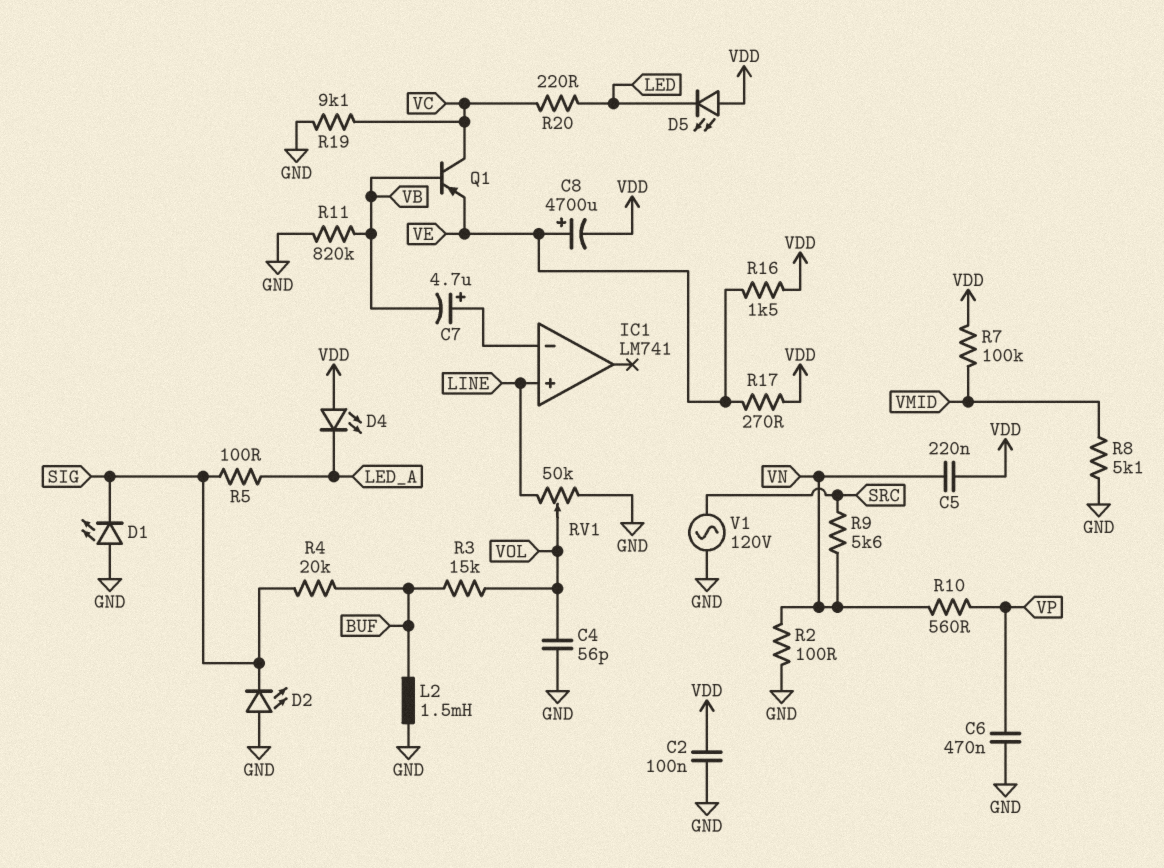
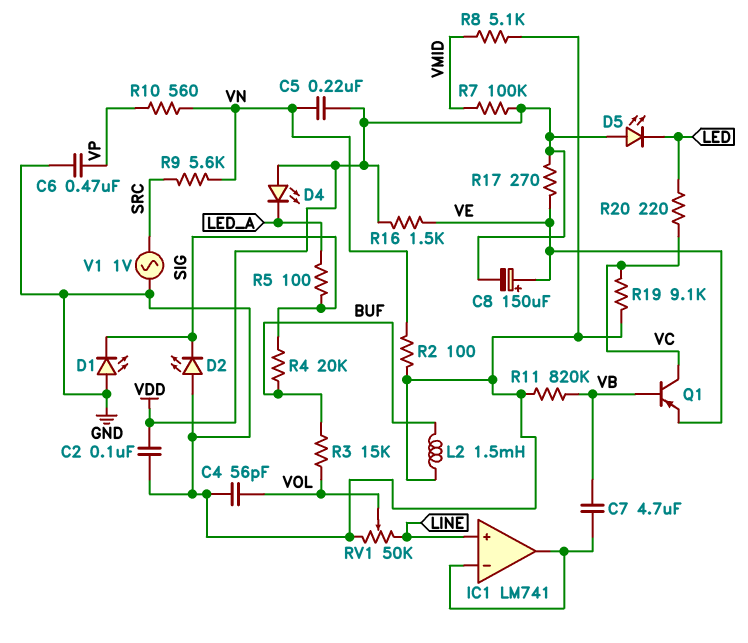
C7: 4.7uF (plus IC1/in-, minus VB) -> 4.7uF (IC1/in-, VB)
C8: 4700uF (plus VE, minus VDD) -> 150uF (plus VE, minus VDD)
IC1 pin out: none -> IC1/in-
V1: AC 120V (GND, SRC) -> AC 1V (GND, SRC)

